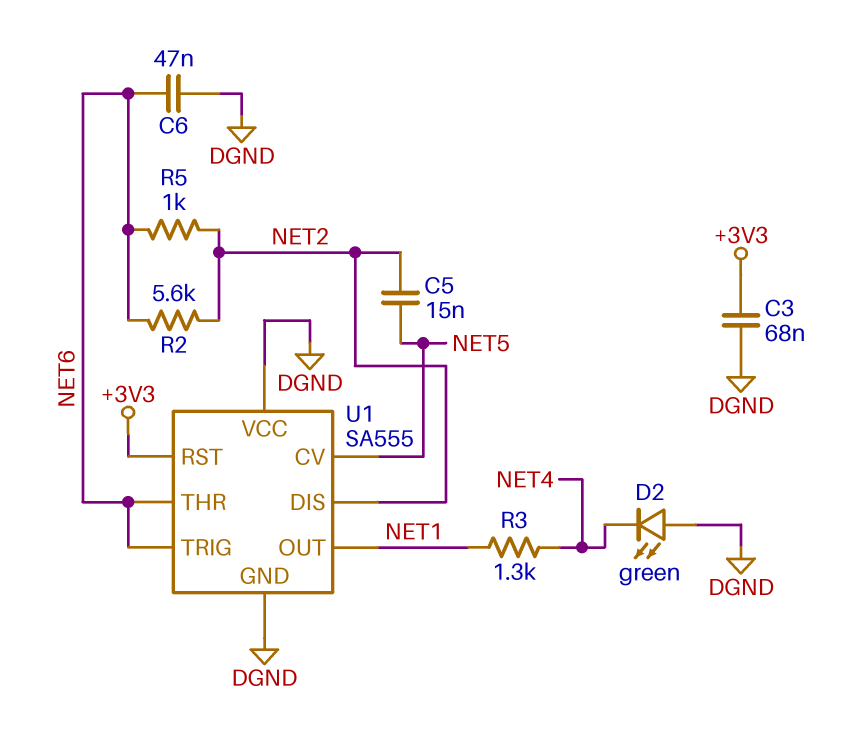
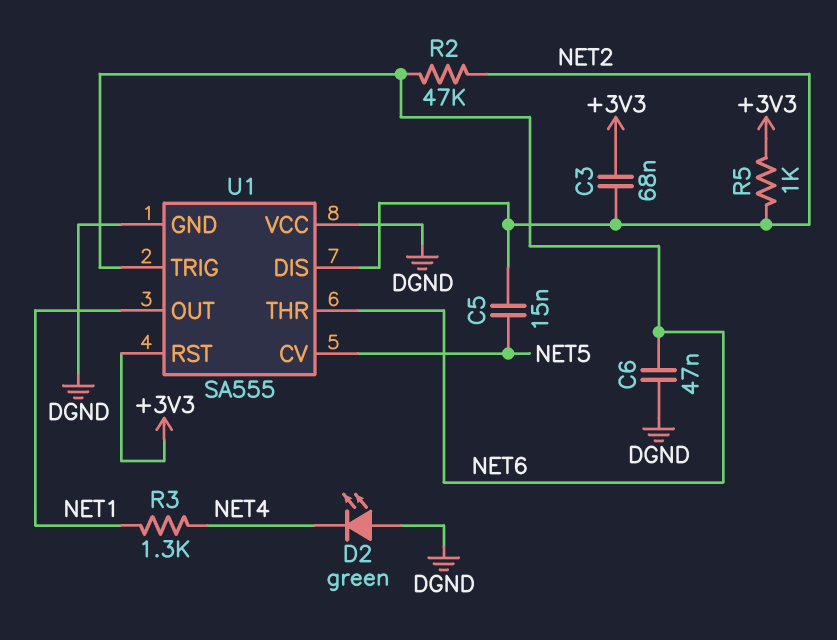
C3: 68nF (+3V3, DGND) -> 68nF (+3V3, NET2)
R2: 5.6k (NET2, NET6) -> 47k (NET2, NET6)
R5: 1k (NET2, NET6) -> 1k (+3V3, NET2)

